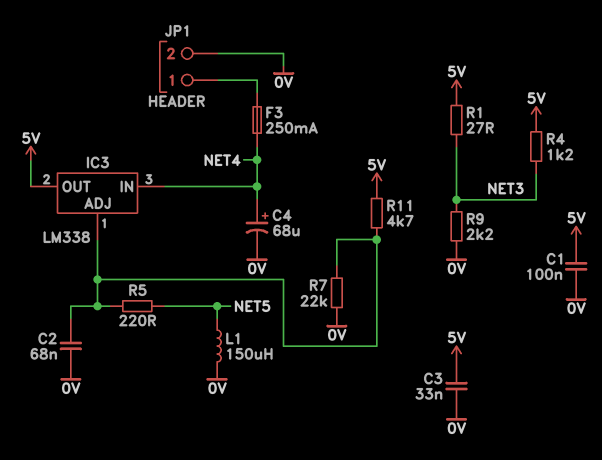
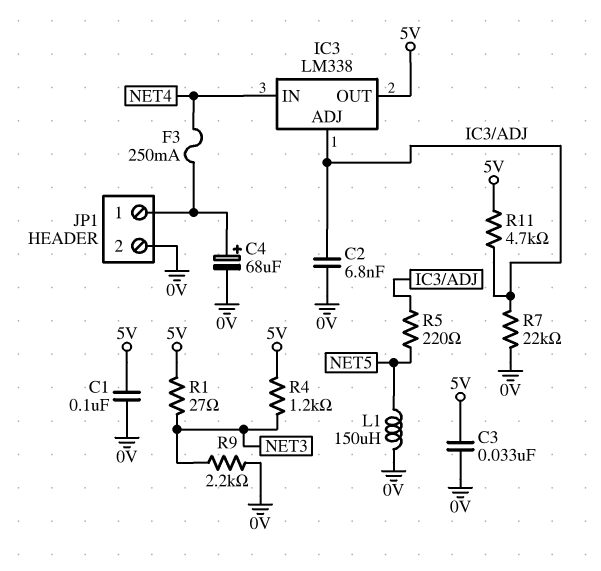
C2: 68nF (0V, IC3/ADJ) -> 6.8nF (0V, IC3/ADJ)
C4: 68uF (plus NET4, minus 0V) -> 68uF (plus JP1/1, minus 0V)

